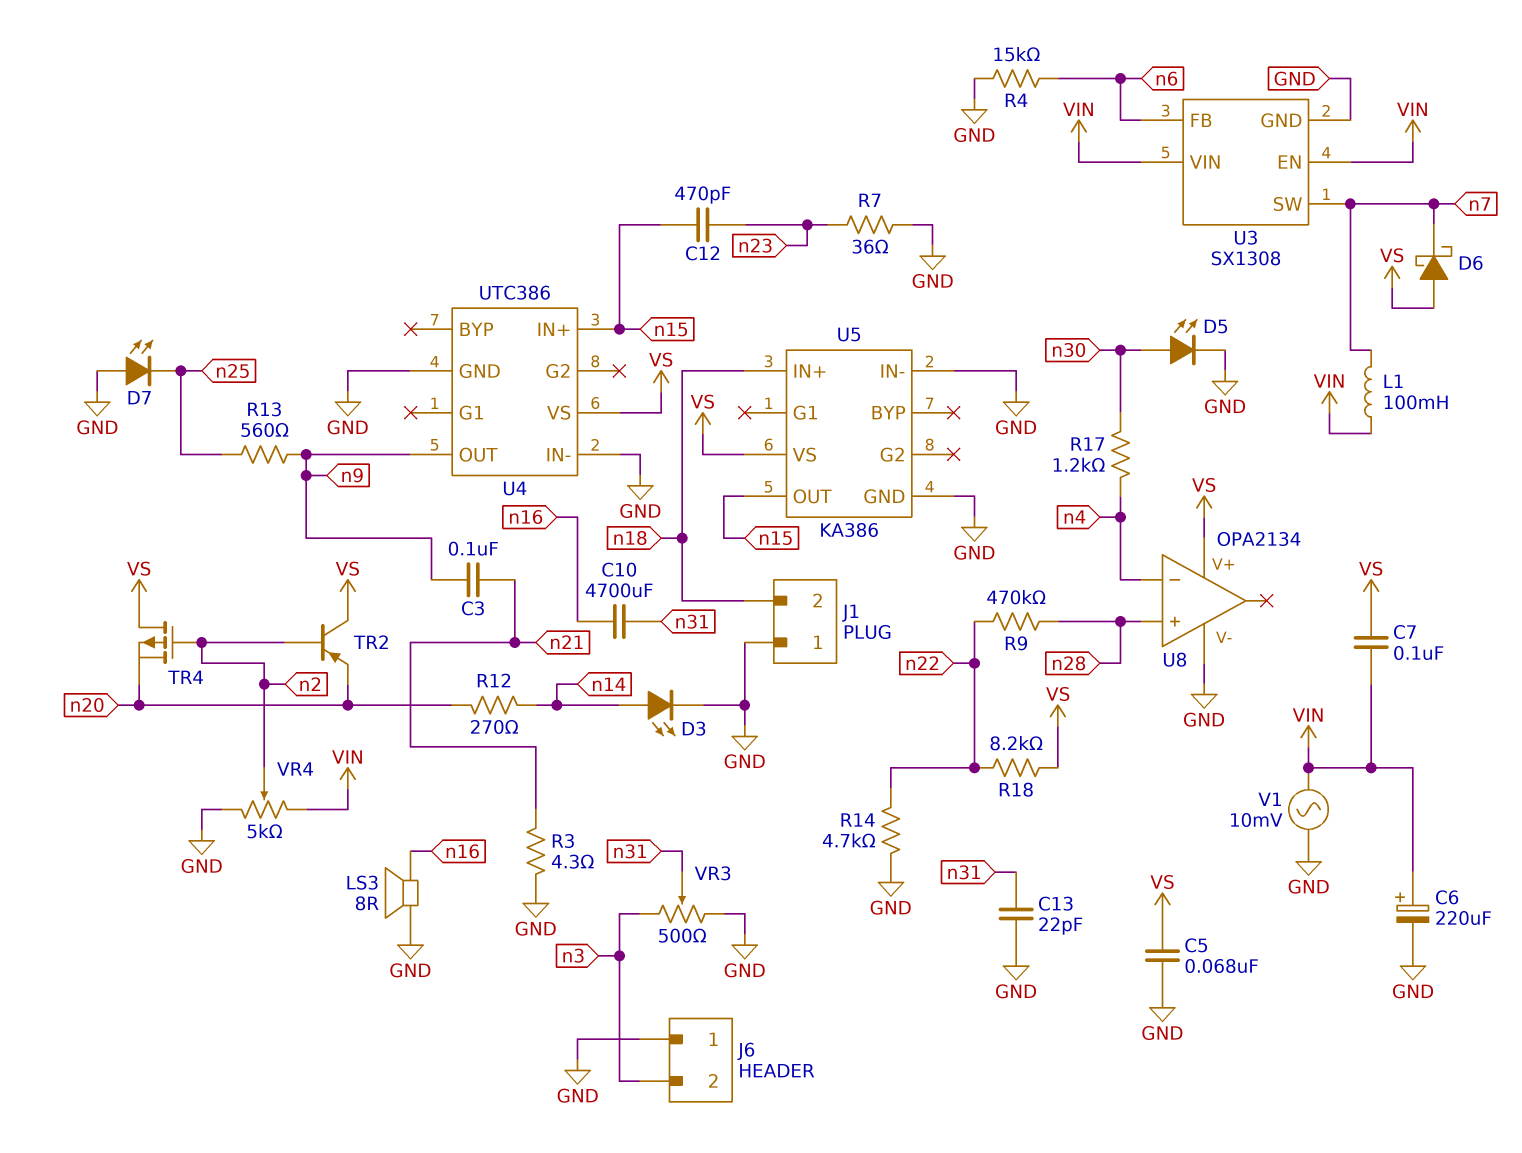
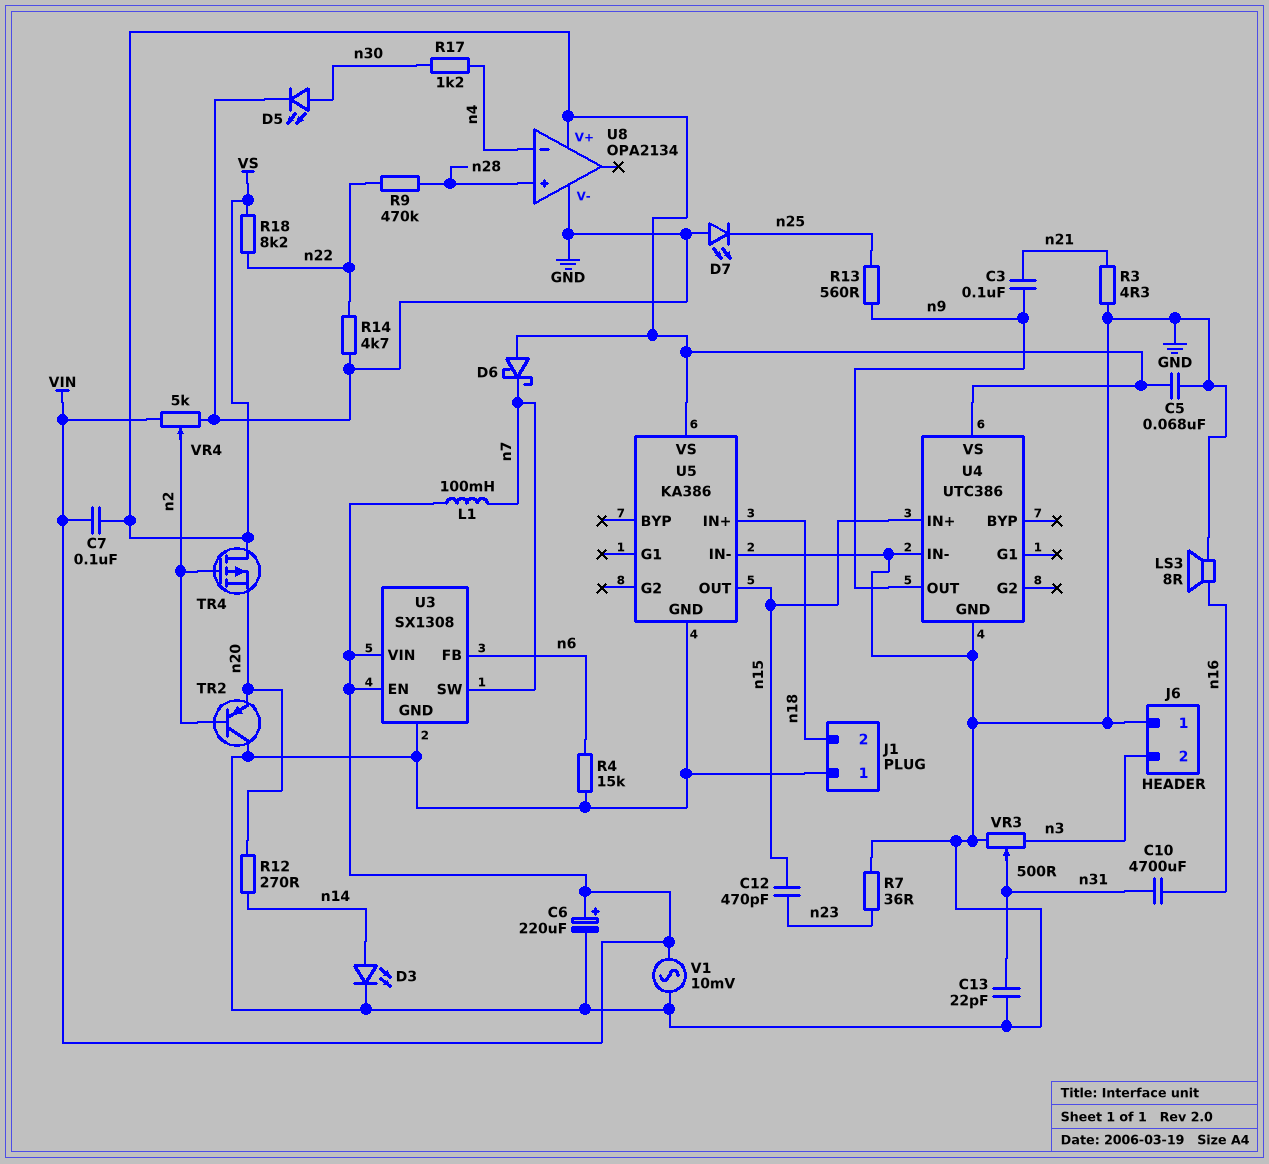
TR2: PNP (B n2, C VS, E n20) -> PNP (B n2, C GND, E n20)

